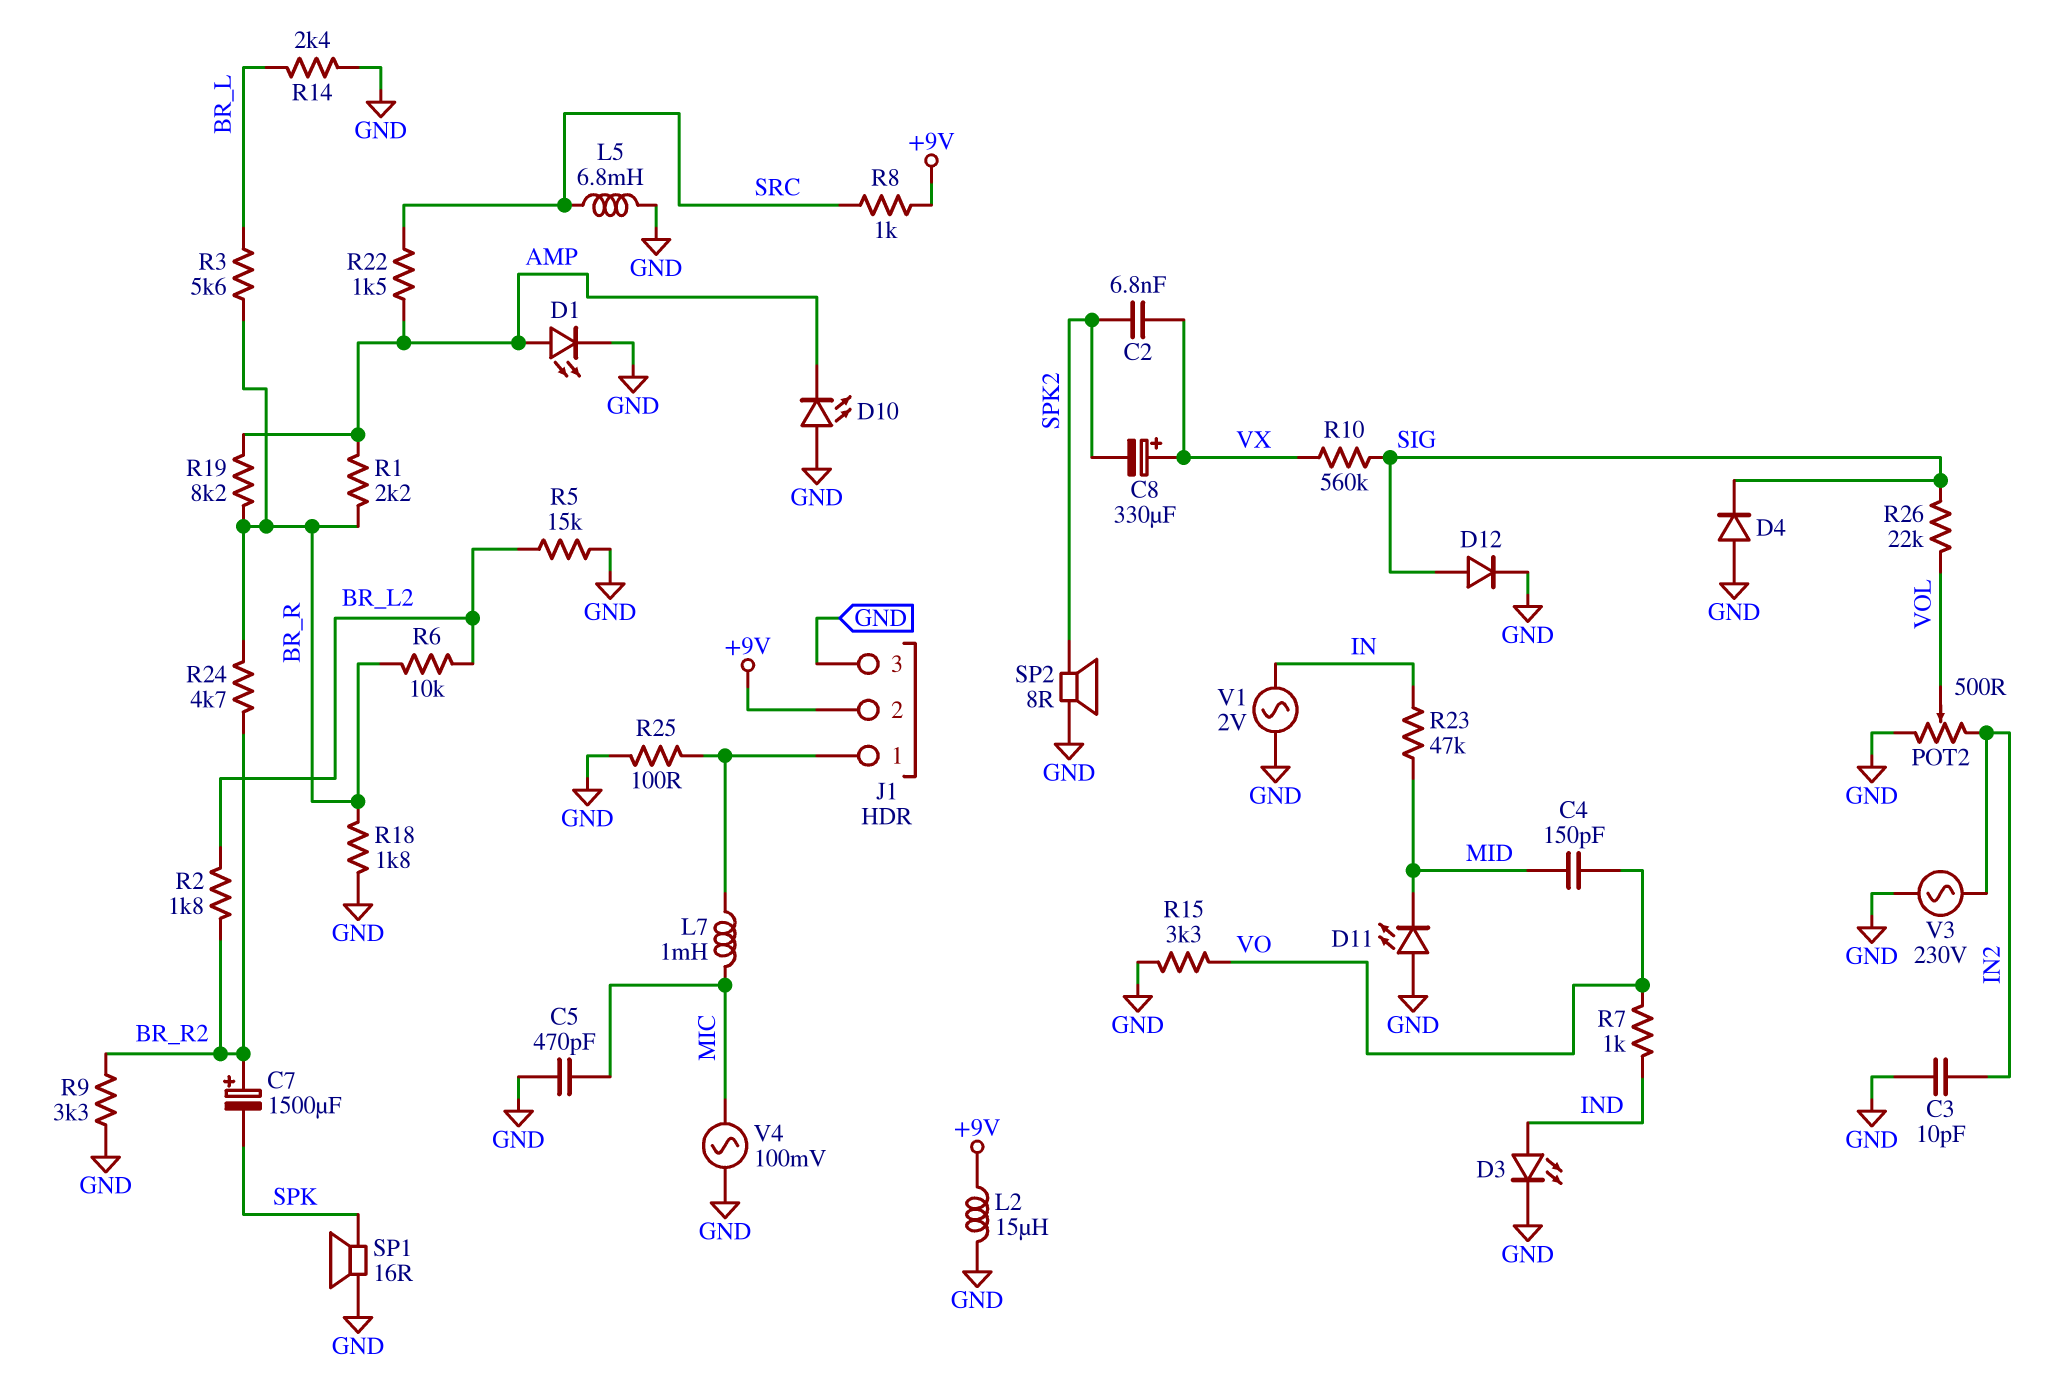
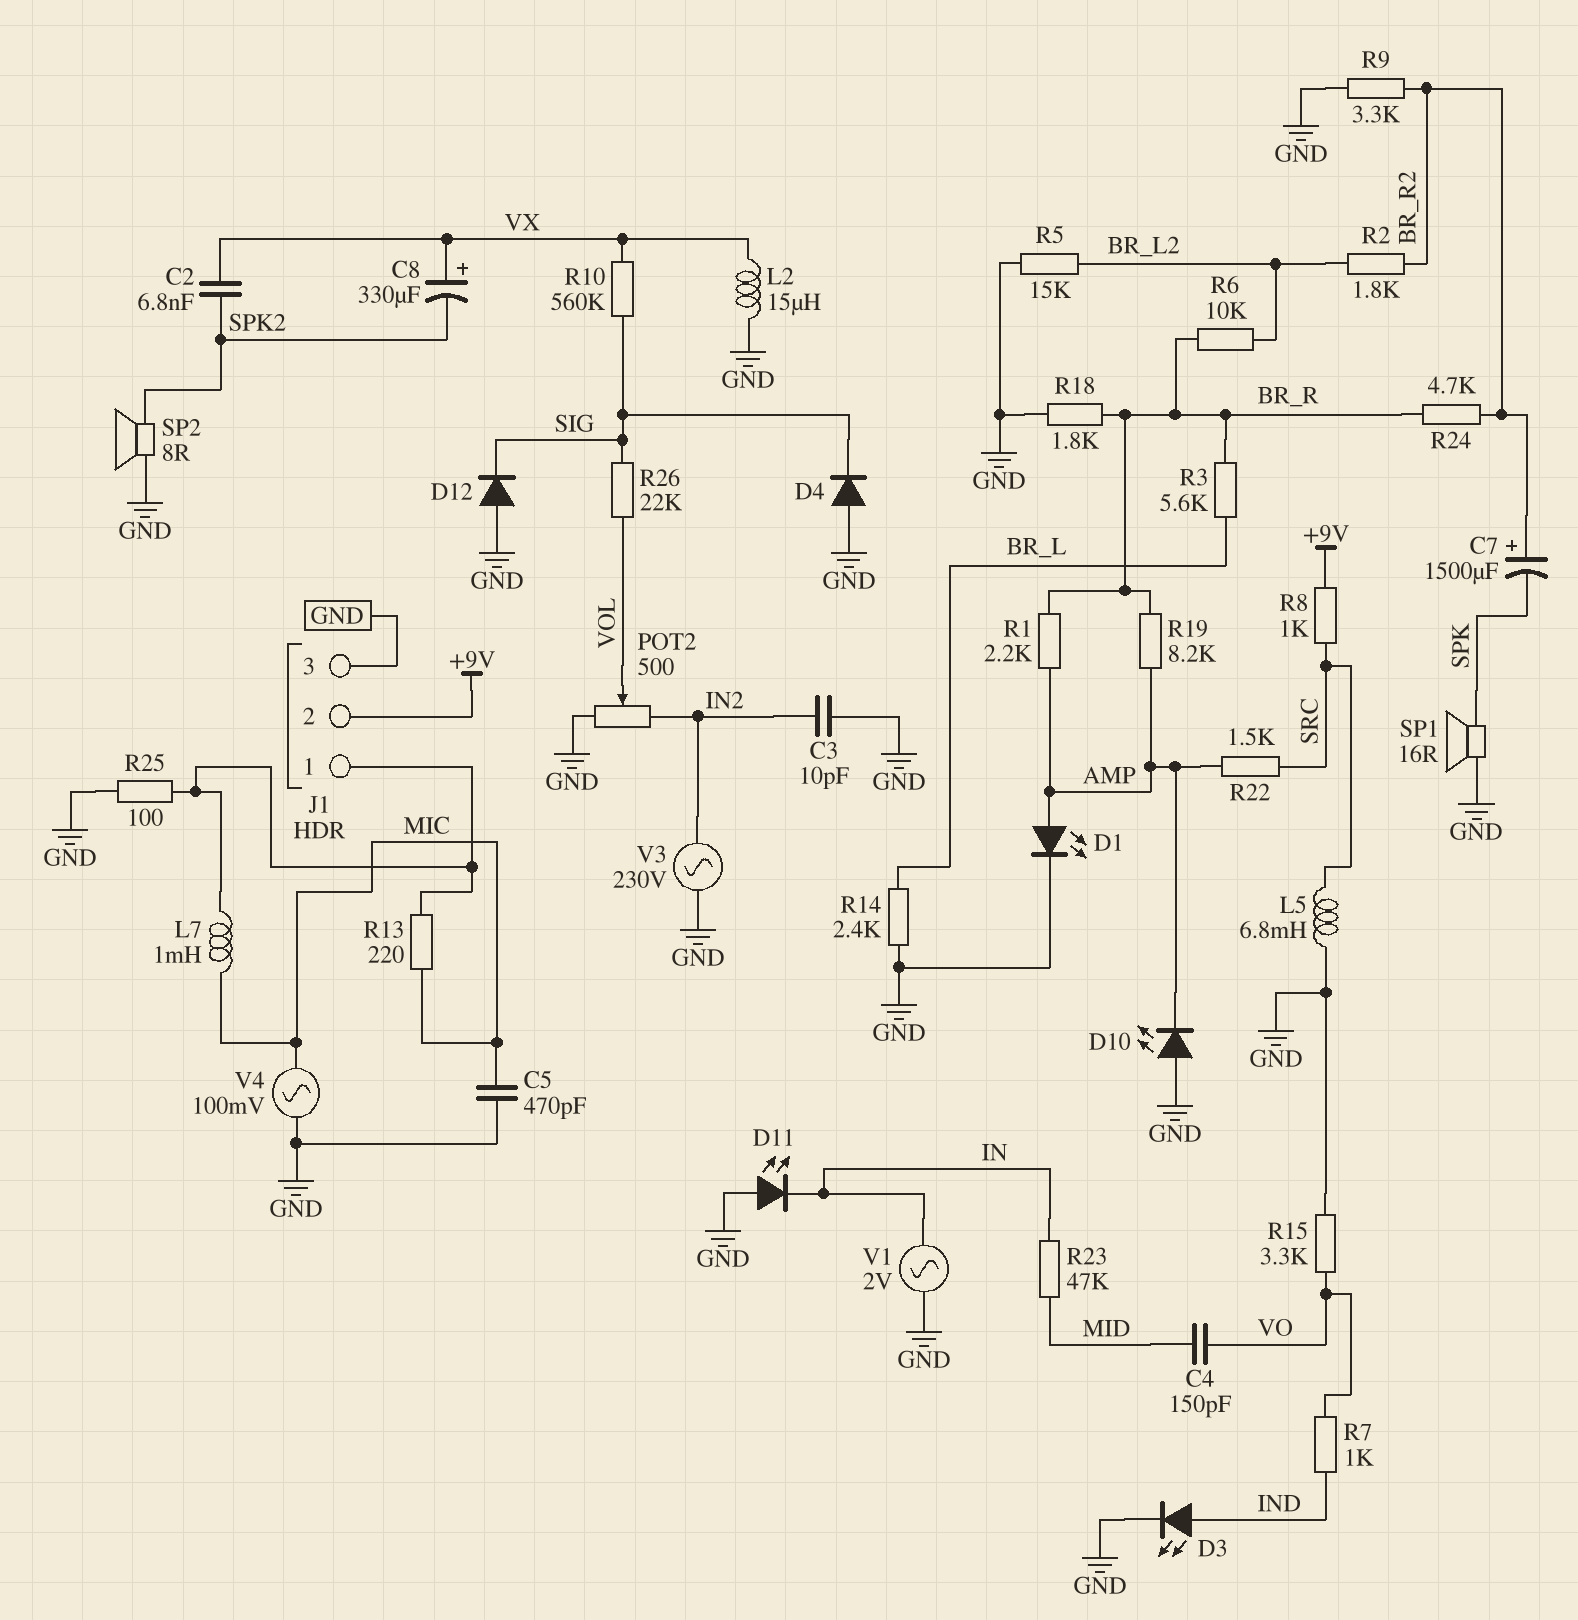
D11: LED (A GND, K MID) -> LED (A GND, K IN)
D12: diode (A SIG, K GND) -> diode (A GND, K SIG)
L2: 15uH (+9V, GND) -> 15uH (GND, VX)
R13: none -> 220 (J1/1, MIC)

